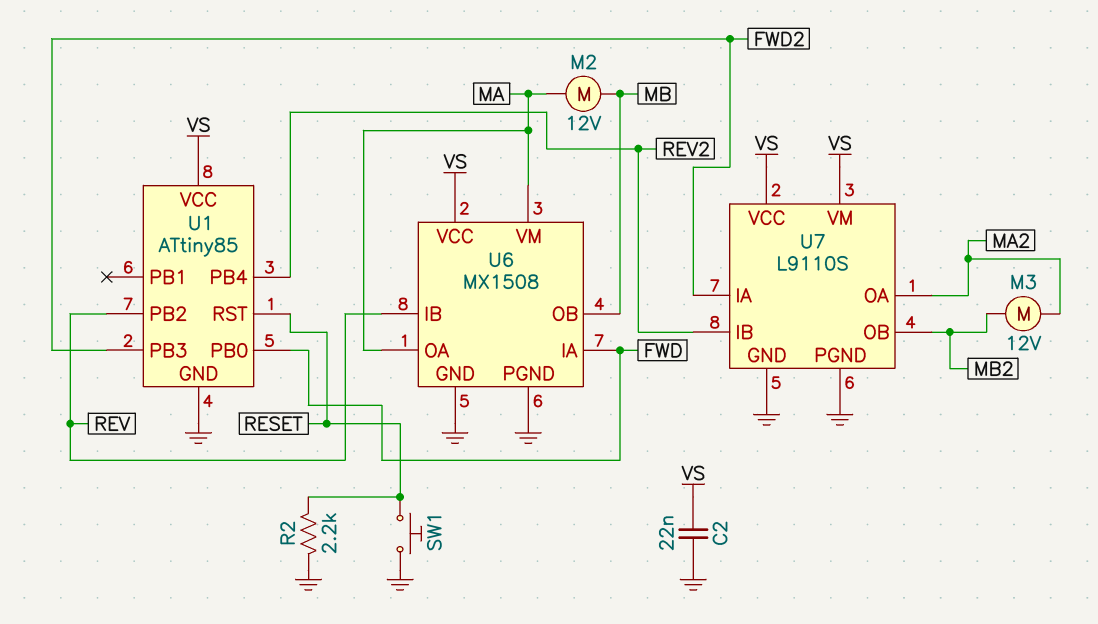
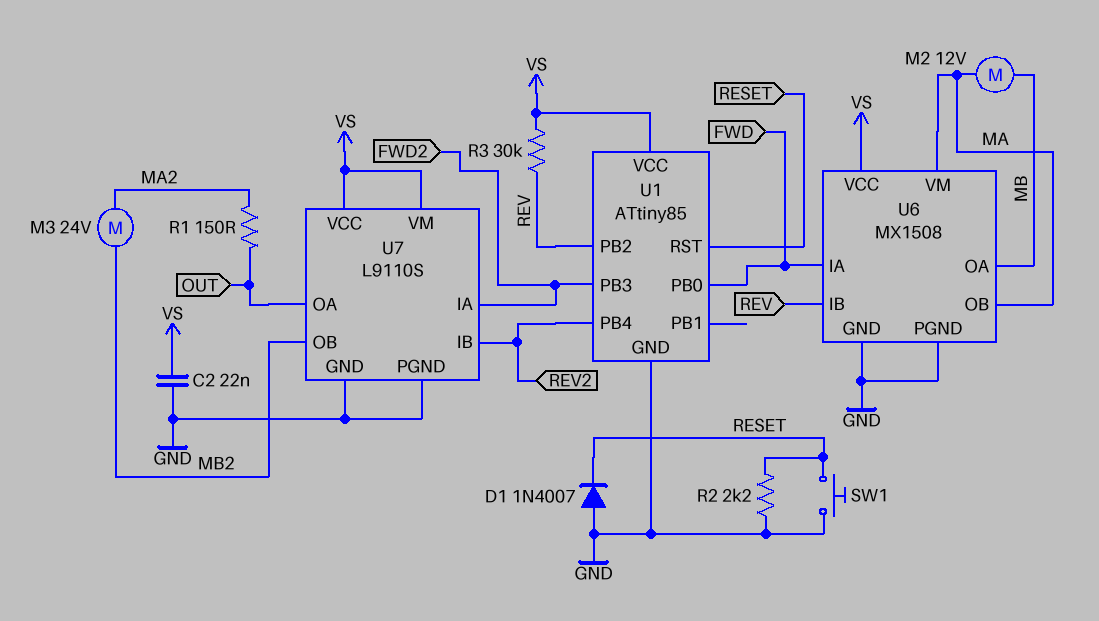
D1: none -> diode 1N4007 (A GND, K RESET)
M3: motor 12V (MA2, MB2) -> motor 24V (MA2, MB2)
R1: none -> 150 (MA2, OUT)
R3: none -> 30k (REV, VS)
U6 pin OA: MA -> MB
U6 pin OB: MB -> MA
U7 pin OA: MA2 -> OUT

